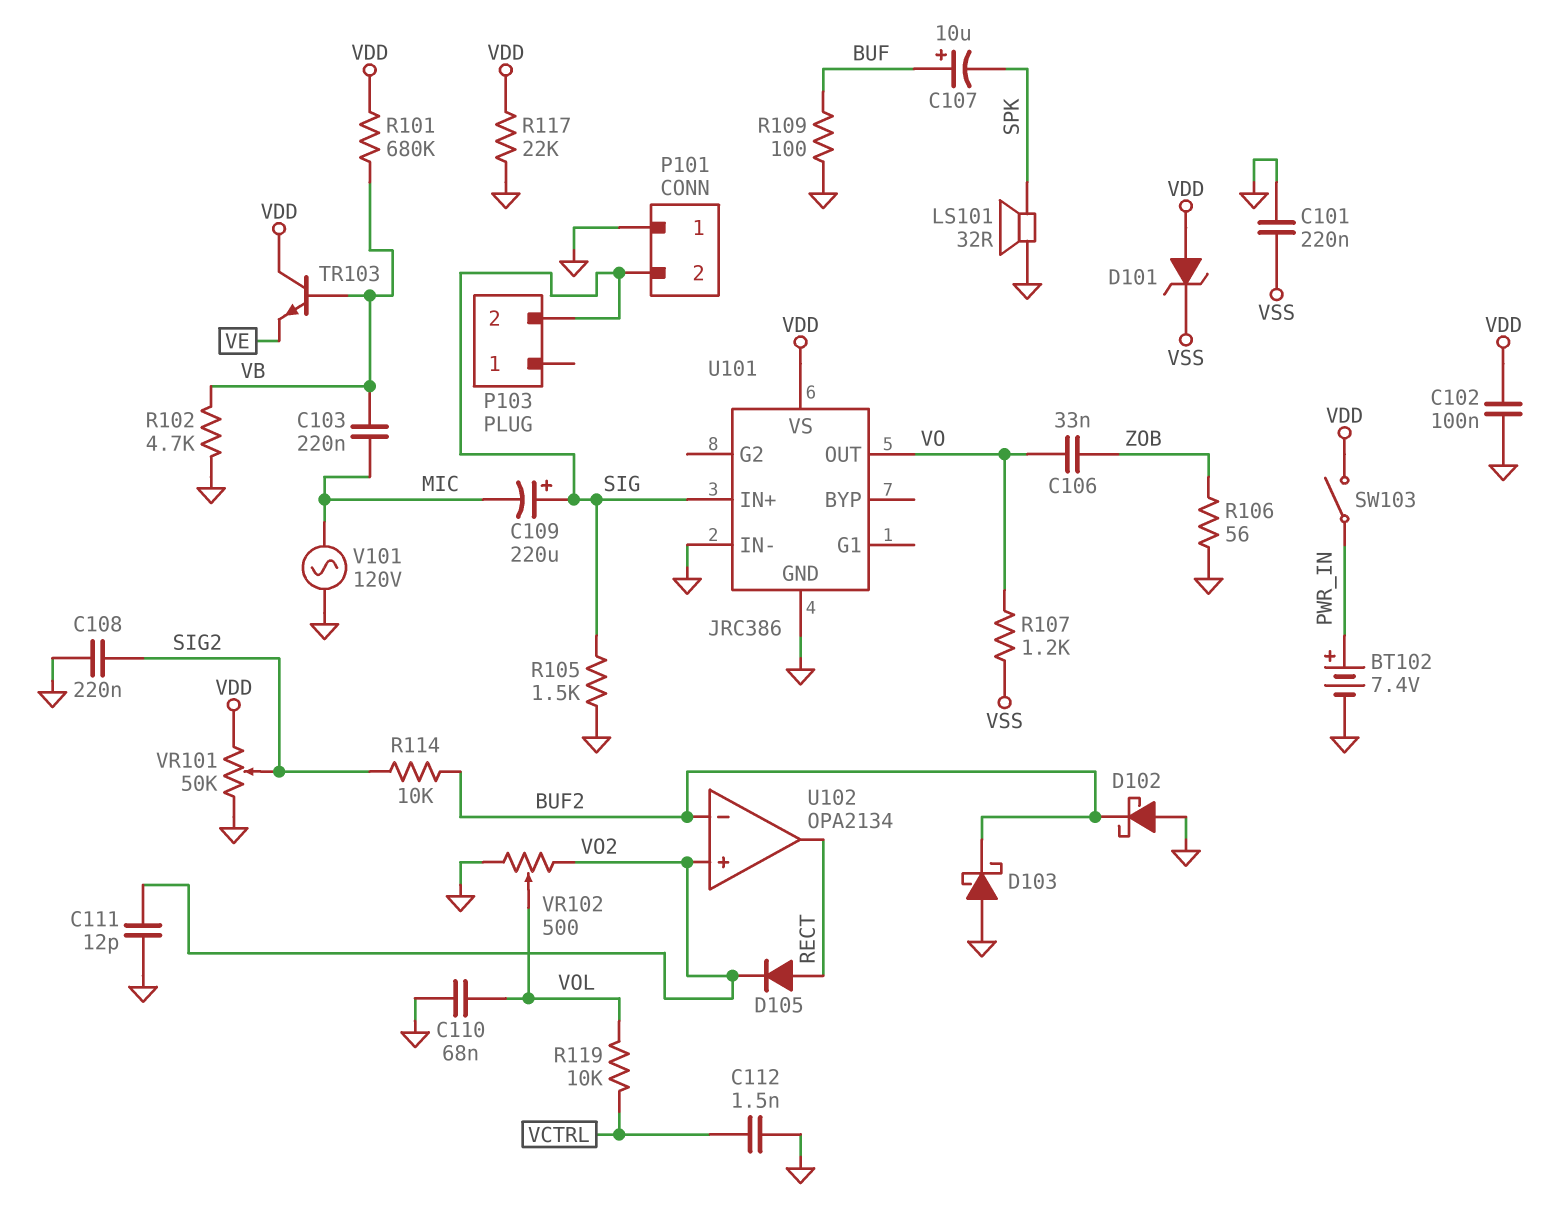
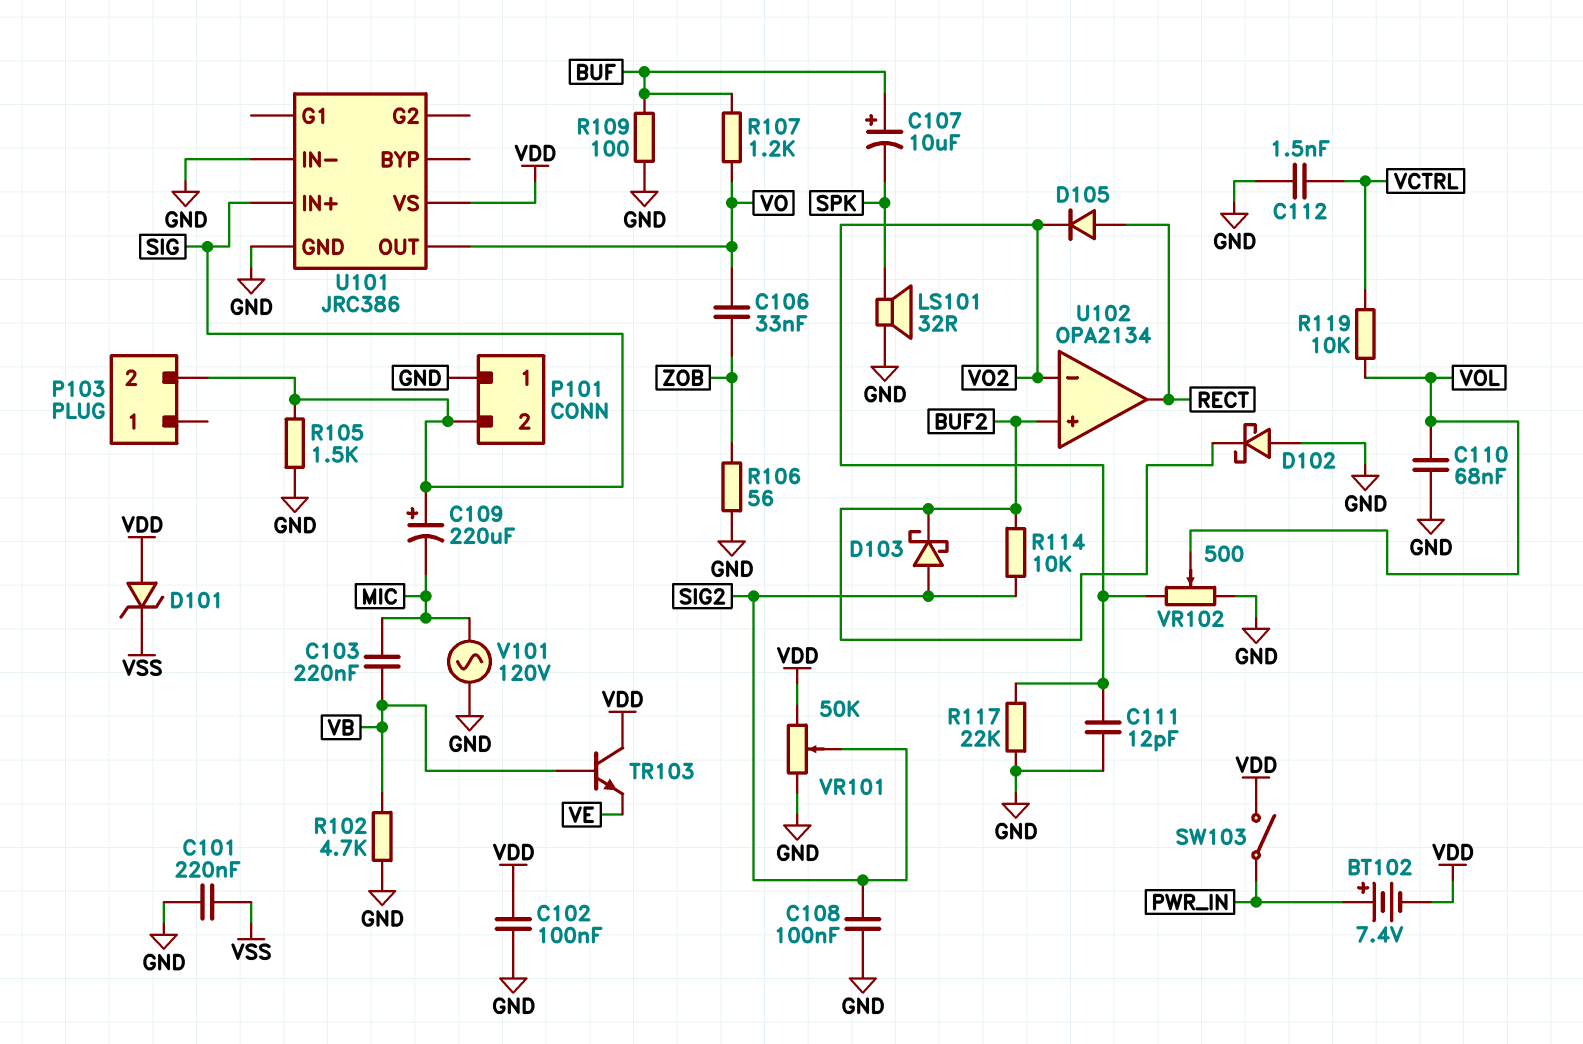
BT102: 7.4V (plus PWR_IN, minus GND) -> 7.4V (plus PWR_IN, minus VDD)
C108: 220nF (GND, SIG2) -> 100nF (GND, SIG2)
D103: schottky (A GND, K BUF2) -> schottky (A SIG2, K BUF2)
R101: 680k (VB, VDD) -> none
R107: 1.2k (VO, VSS) -> 1.2k (BUF, VO)
R117: 22k (GND, VDD) -> 22k (GND, VO2)
U102 pin in+: VO2 -> BUF2
U102 pin in-: BUF2 -> VO2

